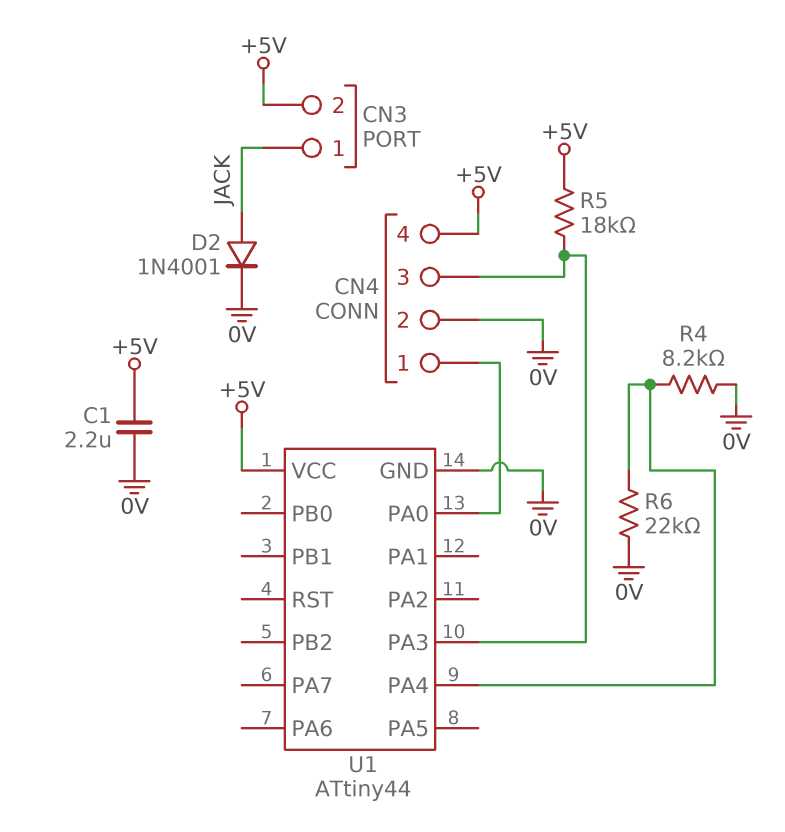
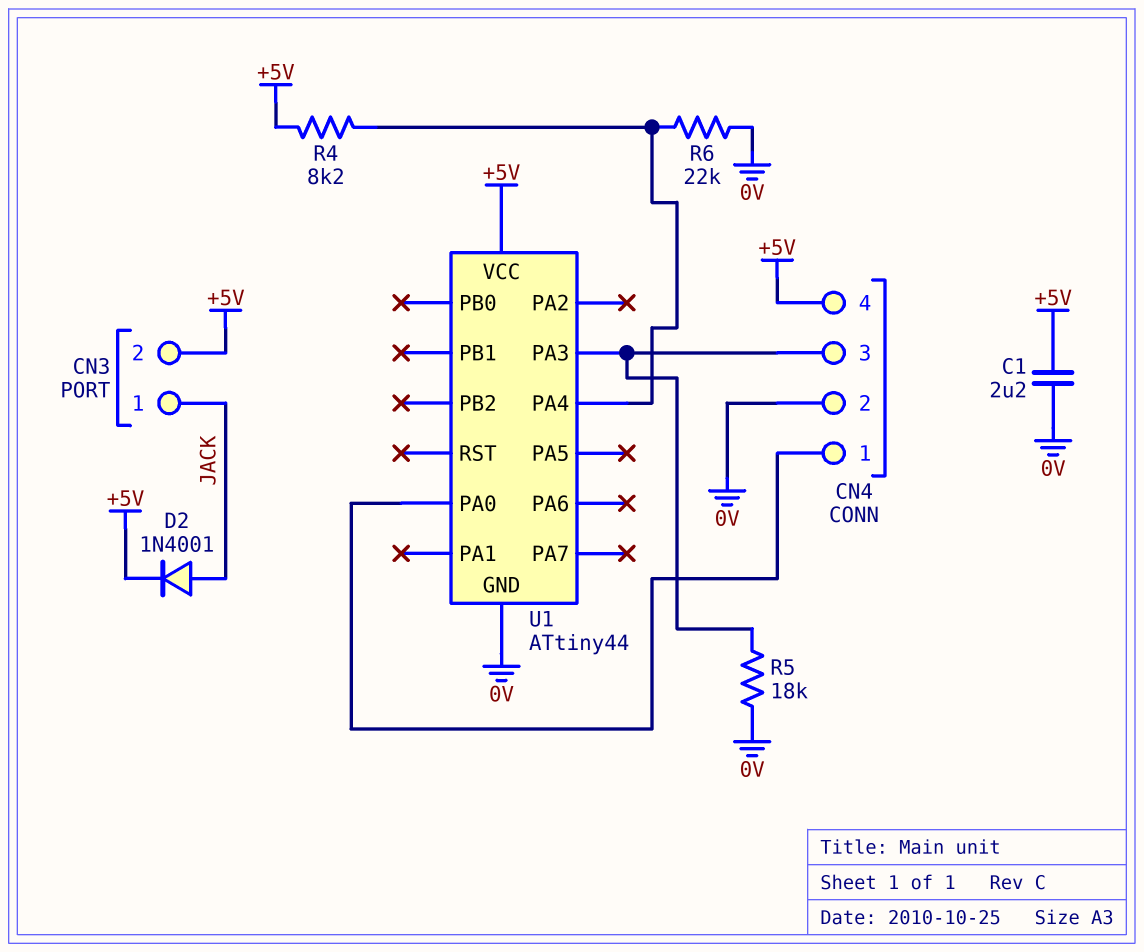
D2: diode 1N4001 (A JACK, K 0V) -> diode 1N4001 (A JACK, K +5V)
R4: 8.2k (0V, U1/PA4) -> 8.2k (+5V, U1/PA4)
R5: 18k (+5V, CN4/3) -> 18k (0V, CN4/3)

